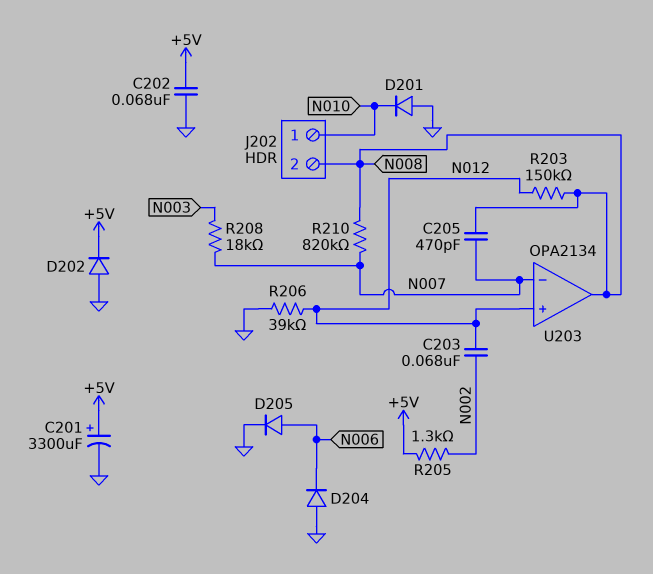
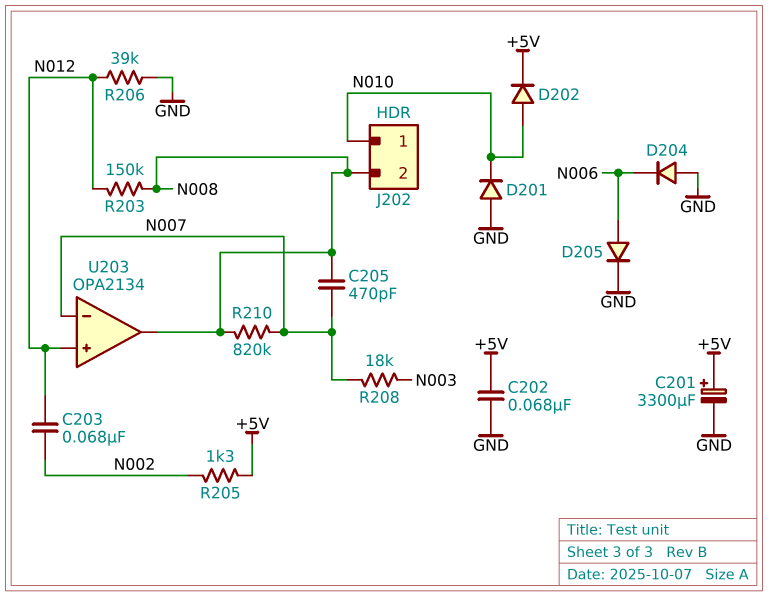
D202: diode (A GND, K +5V) -> diode (A N010, K +5V)

